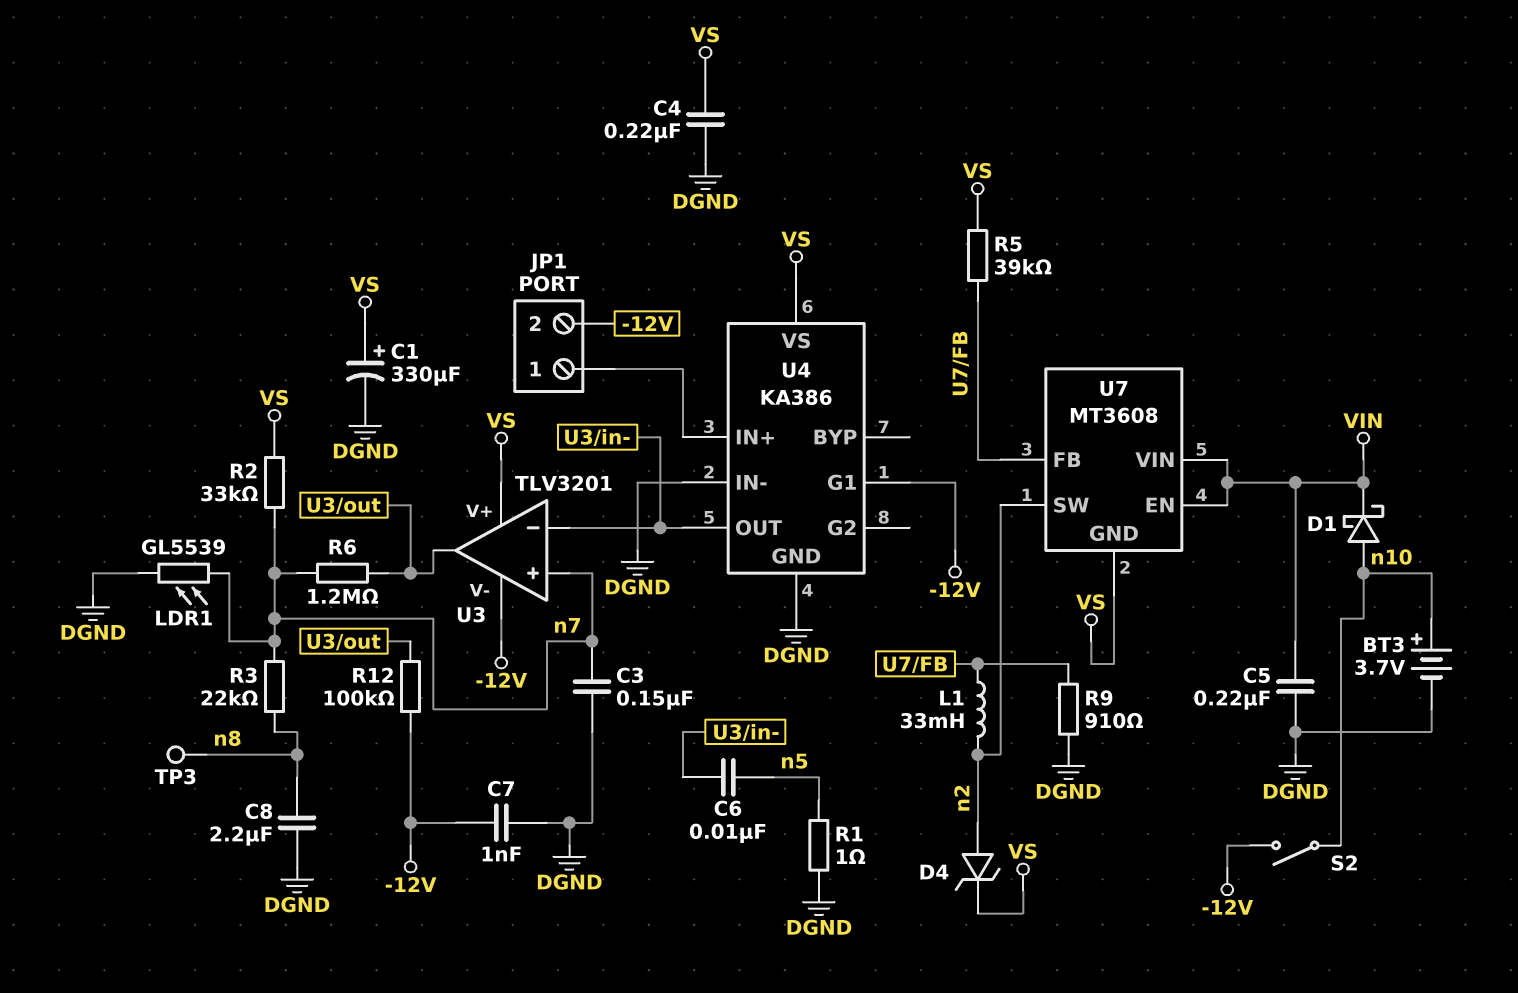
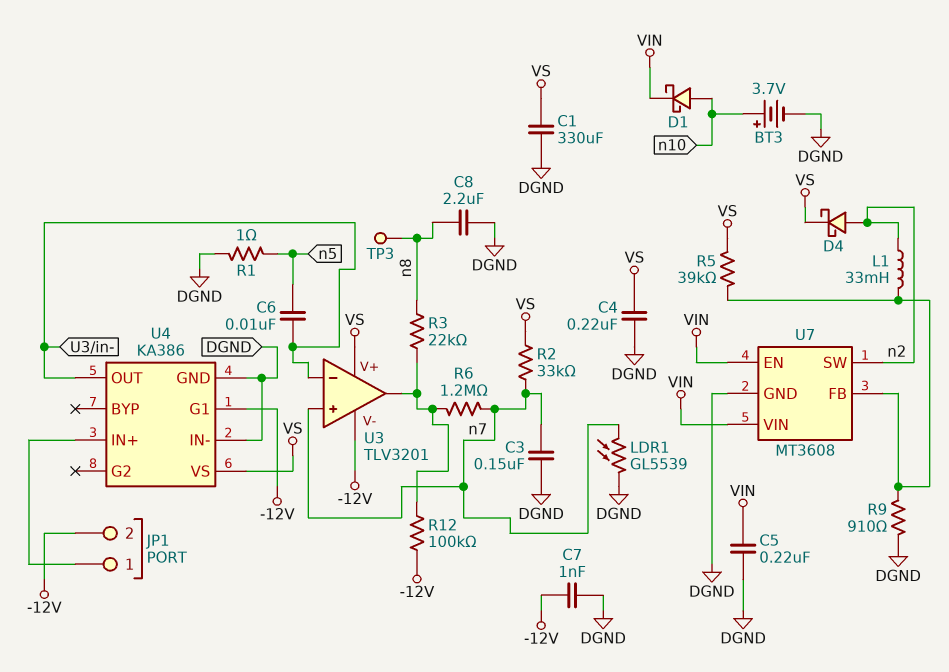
C1: 330uF (plus VS, minus DGND) -> 330uF (DGND, VS)
D4: zener (A n2, K VS) -> schottky (A n2, K VS)
R3: 22k (n7, n8) -> 22k (U3/out, n8)
S2: switch (-12V, n10) -> none
U7 pin GND: VS -> DGND

